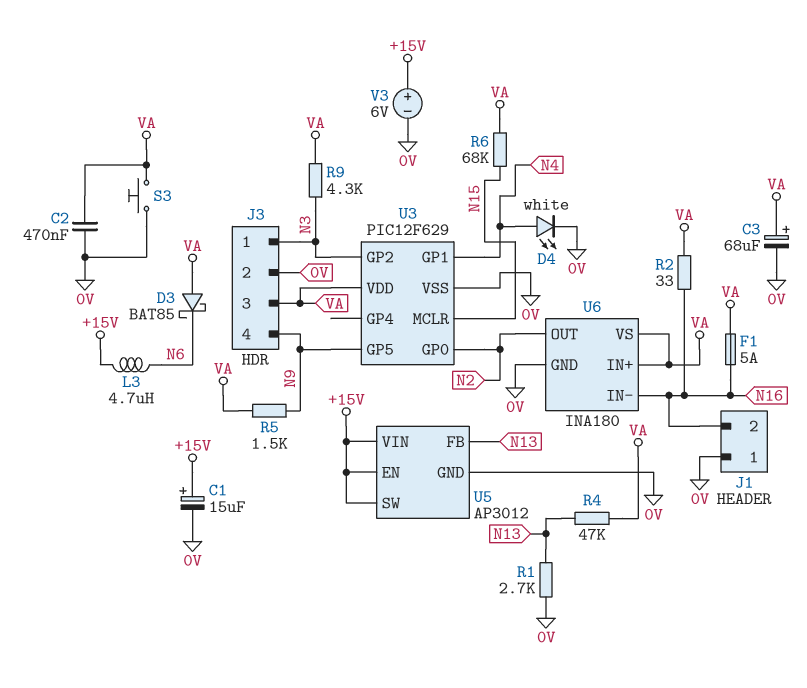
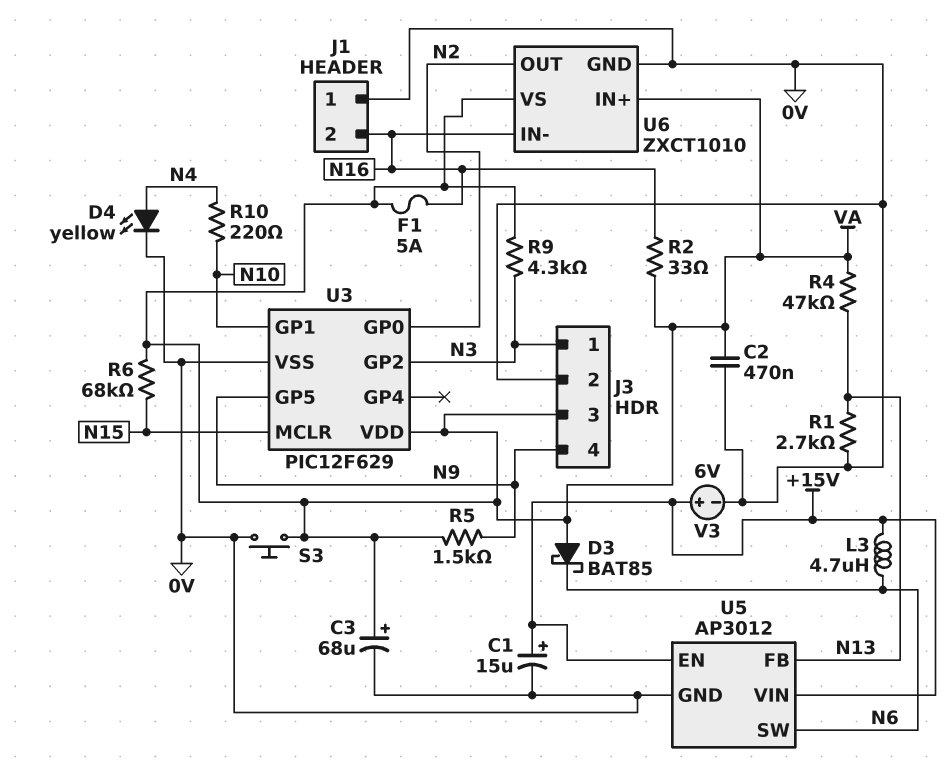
D4: LED white (A N4, K 0V) -> LED yellow (A N4, K 0V)
R10: none -> 220 (N4, N10)
U3 pin GP1: N4 -> N10
U5 pin SW: +15V -> N6
U6: INA180 -> ZXCT1010

